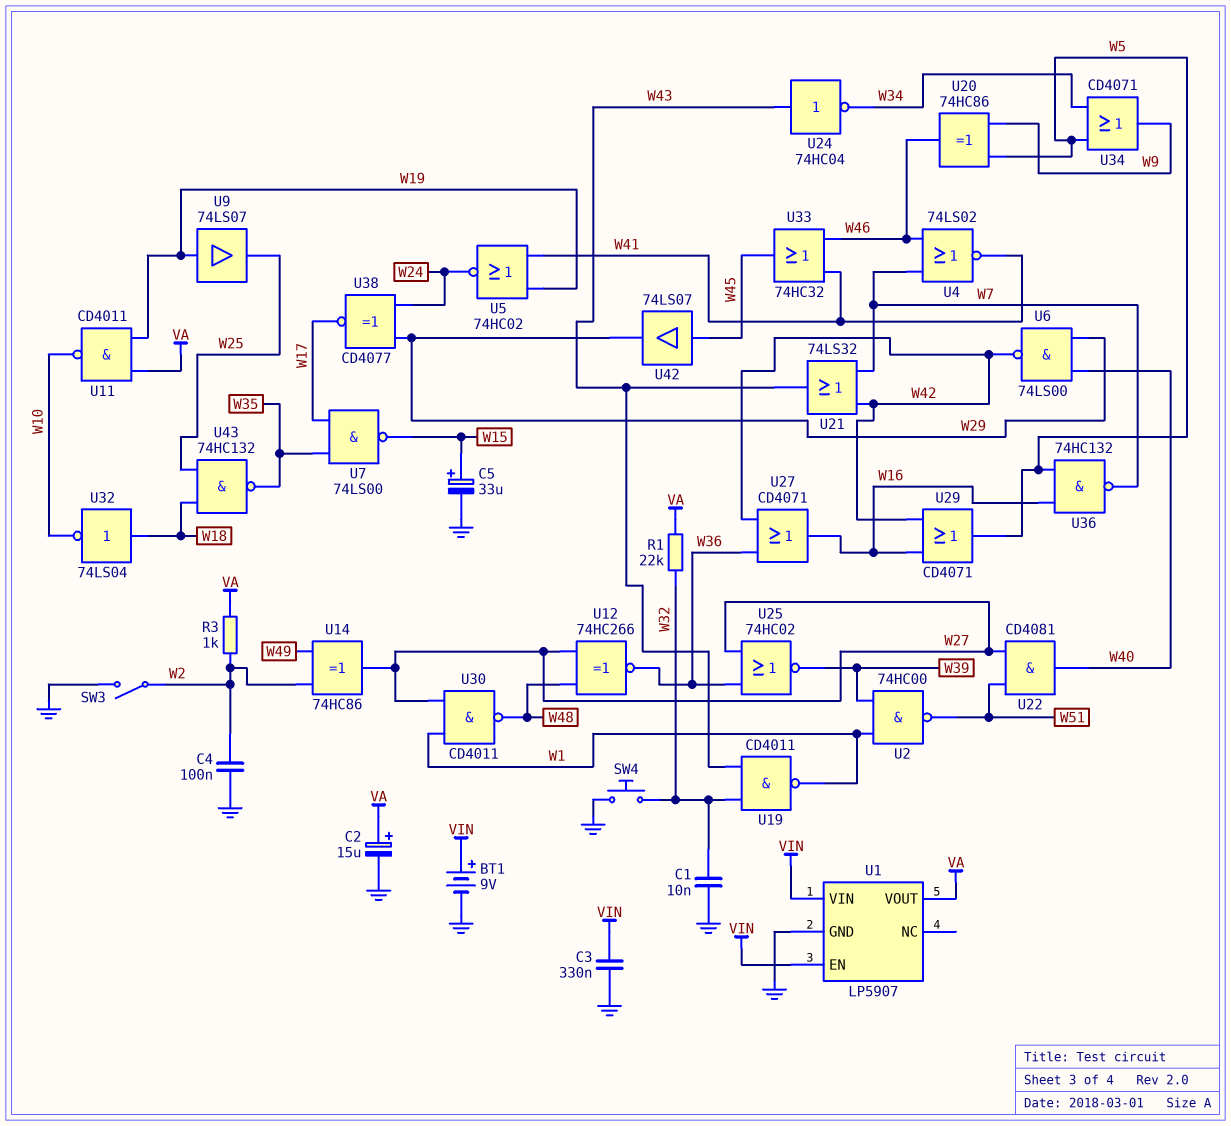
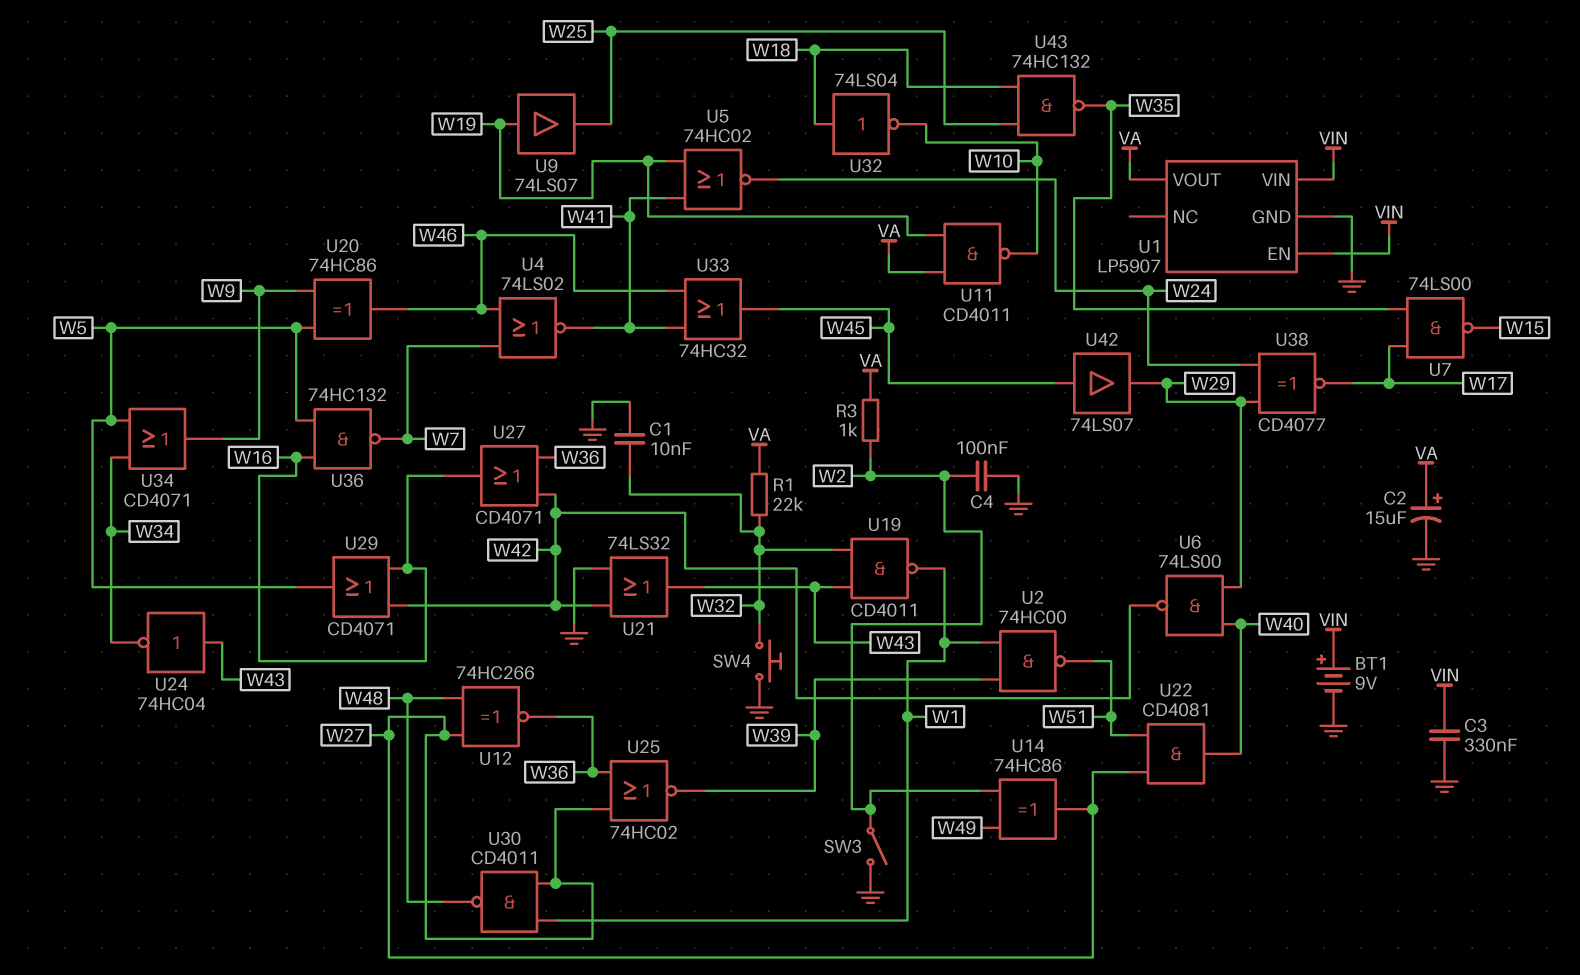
C5: 33uF (plus W15, minus GND) -> none
U21: OR 74LS32 (in W7, in W42, out W43) -> OR 74LS32 (in GND, in W42, out W43)

